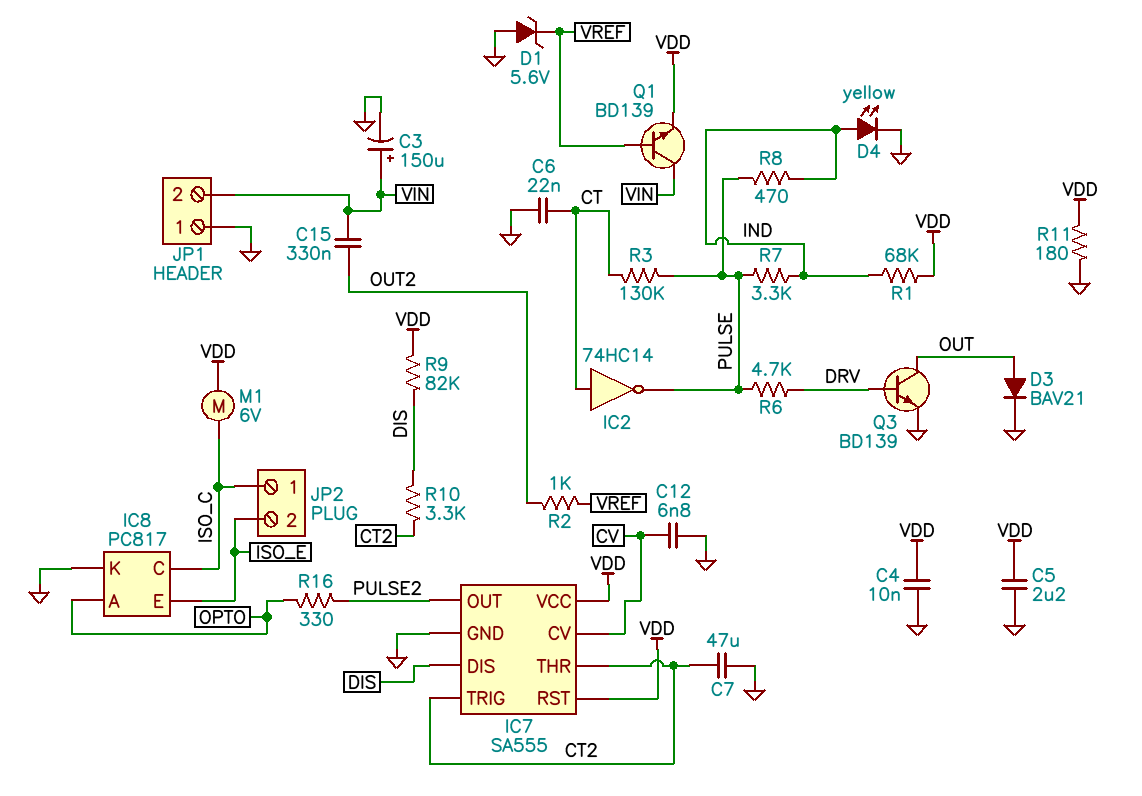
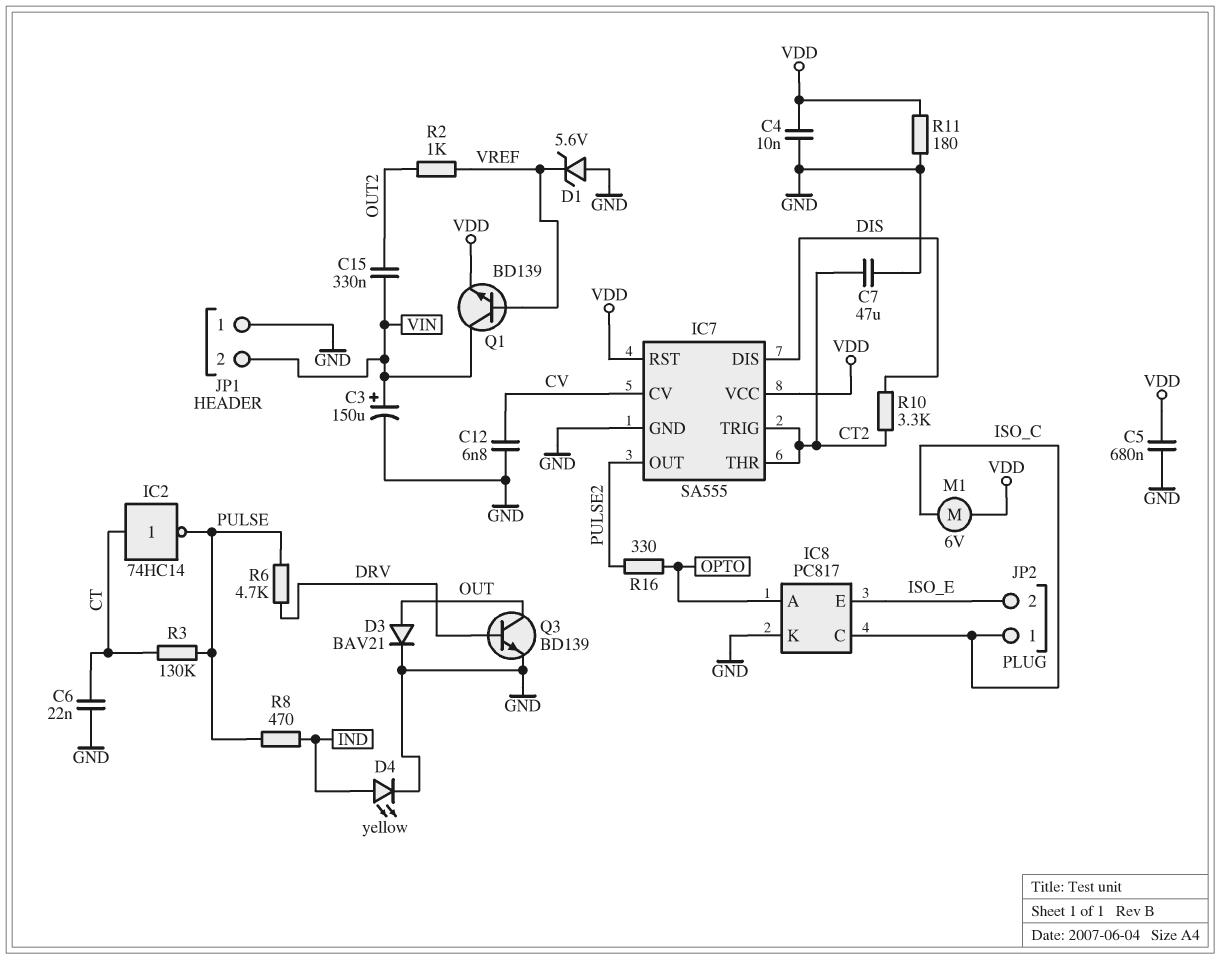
C5: 2.2uF (GND, VDD) -> 680nF (GND, VDD)
R1: 68k (IND, VDD) -> none
R7: 3.3k (IND, PULSE) -> none
R9: 82k (DIS, VDD) -> none

